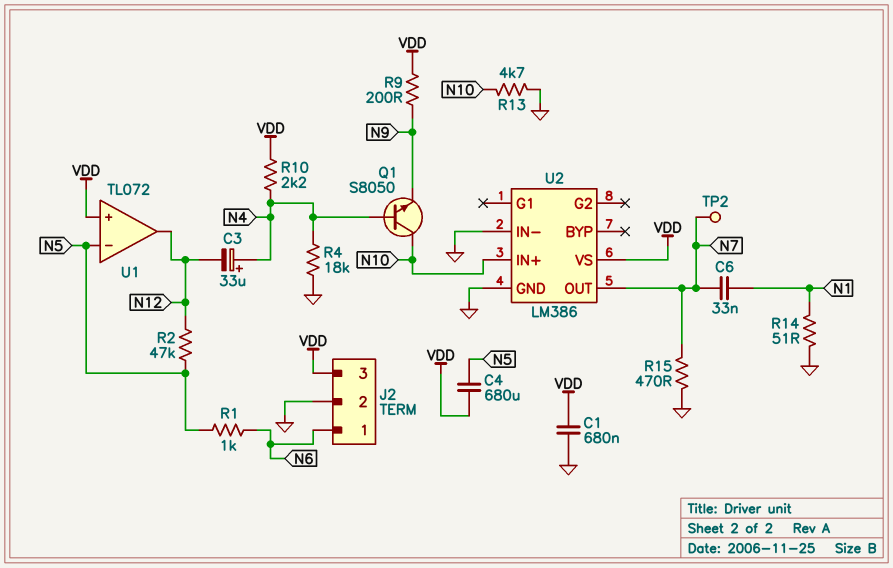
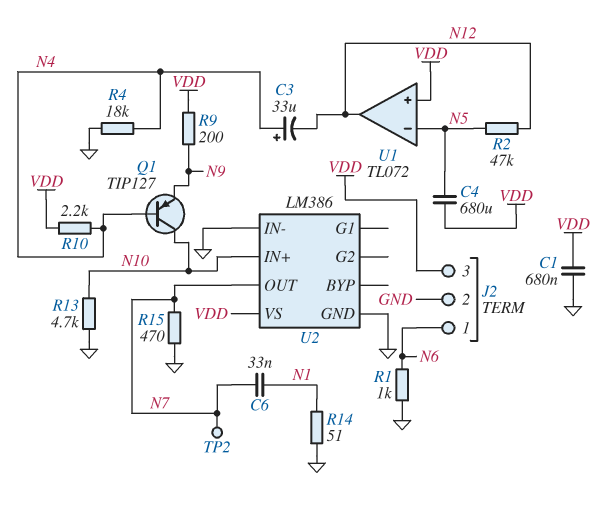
Q1: NPN S8050 (B N4, C N10, E N9) -> PNP TIP127 (B N4, C N10, E N9)
R1: 1k (N5, N6) -> 1k (GND, N6)

